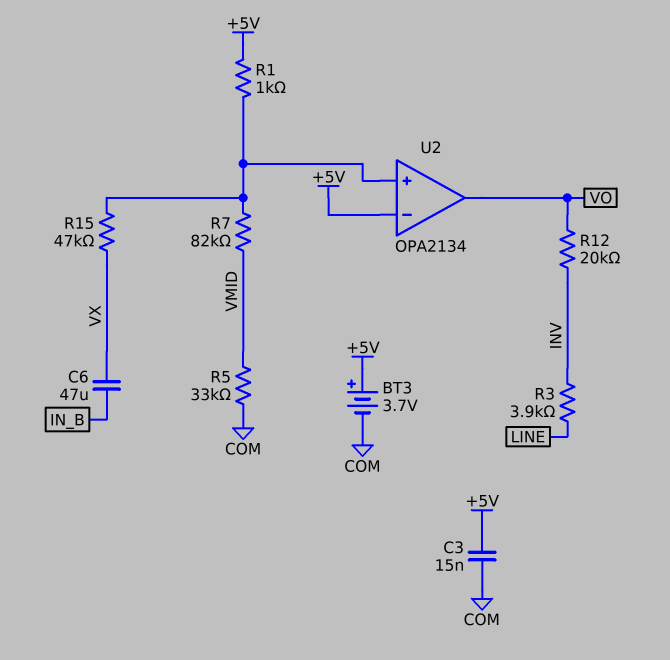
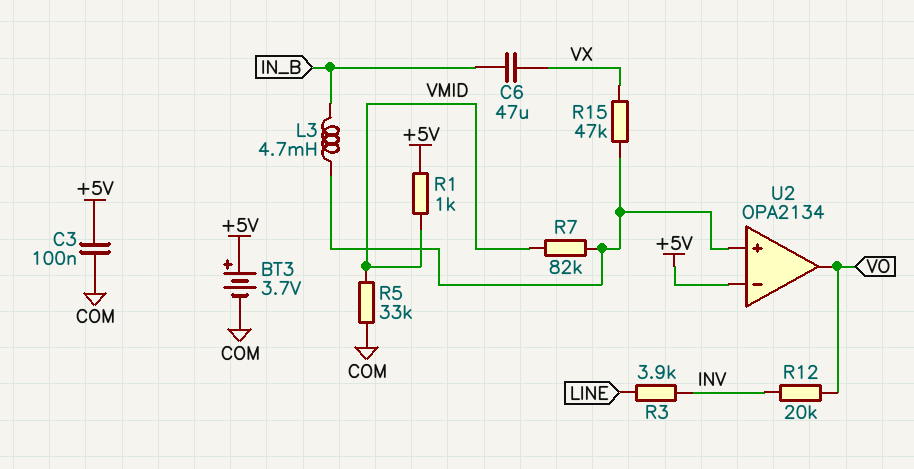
C3: 15nF (+5V, COM) -> 100nF (+5V, COM)
L3: none -> 4.7mH (IN_B, U2/in+)
R1: 1k (+5V, U2/in+) -> 1k (+5V, VMID)

